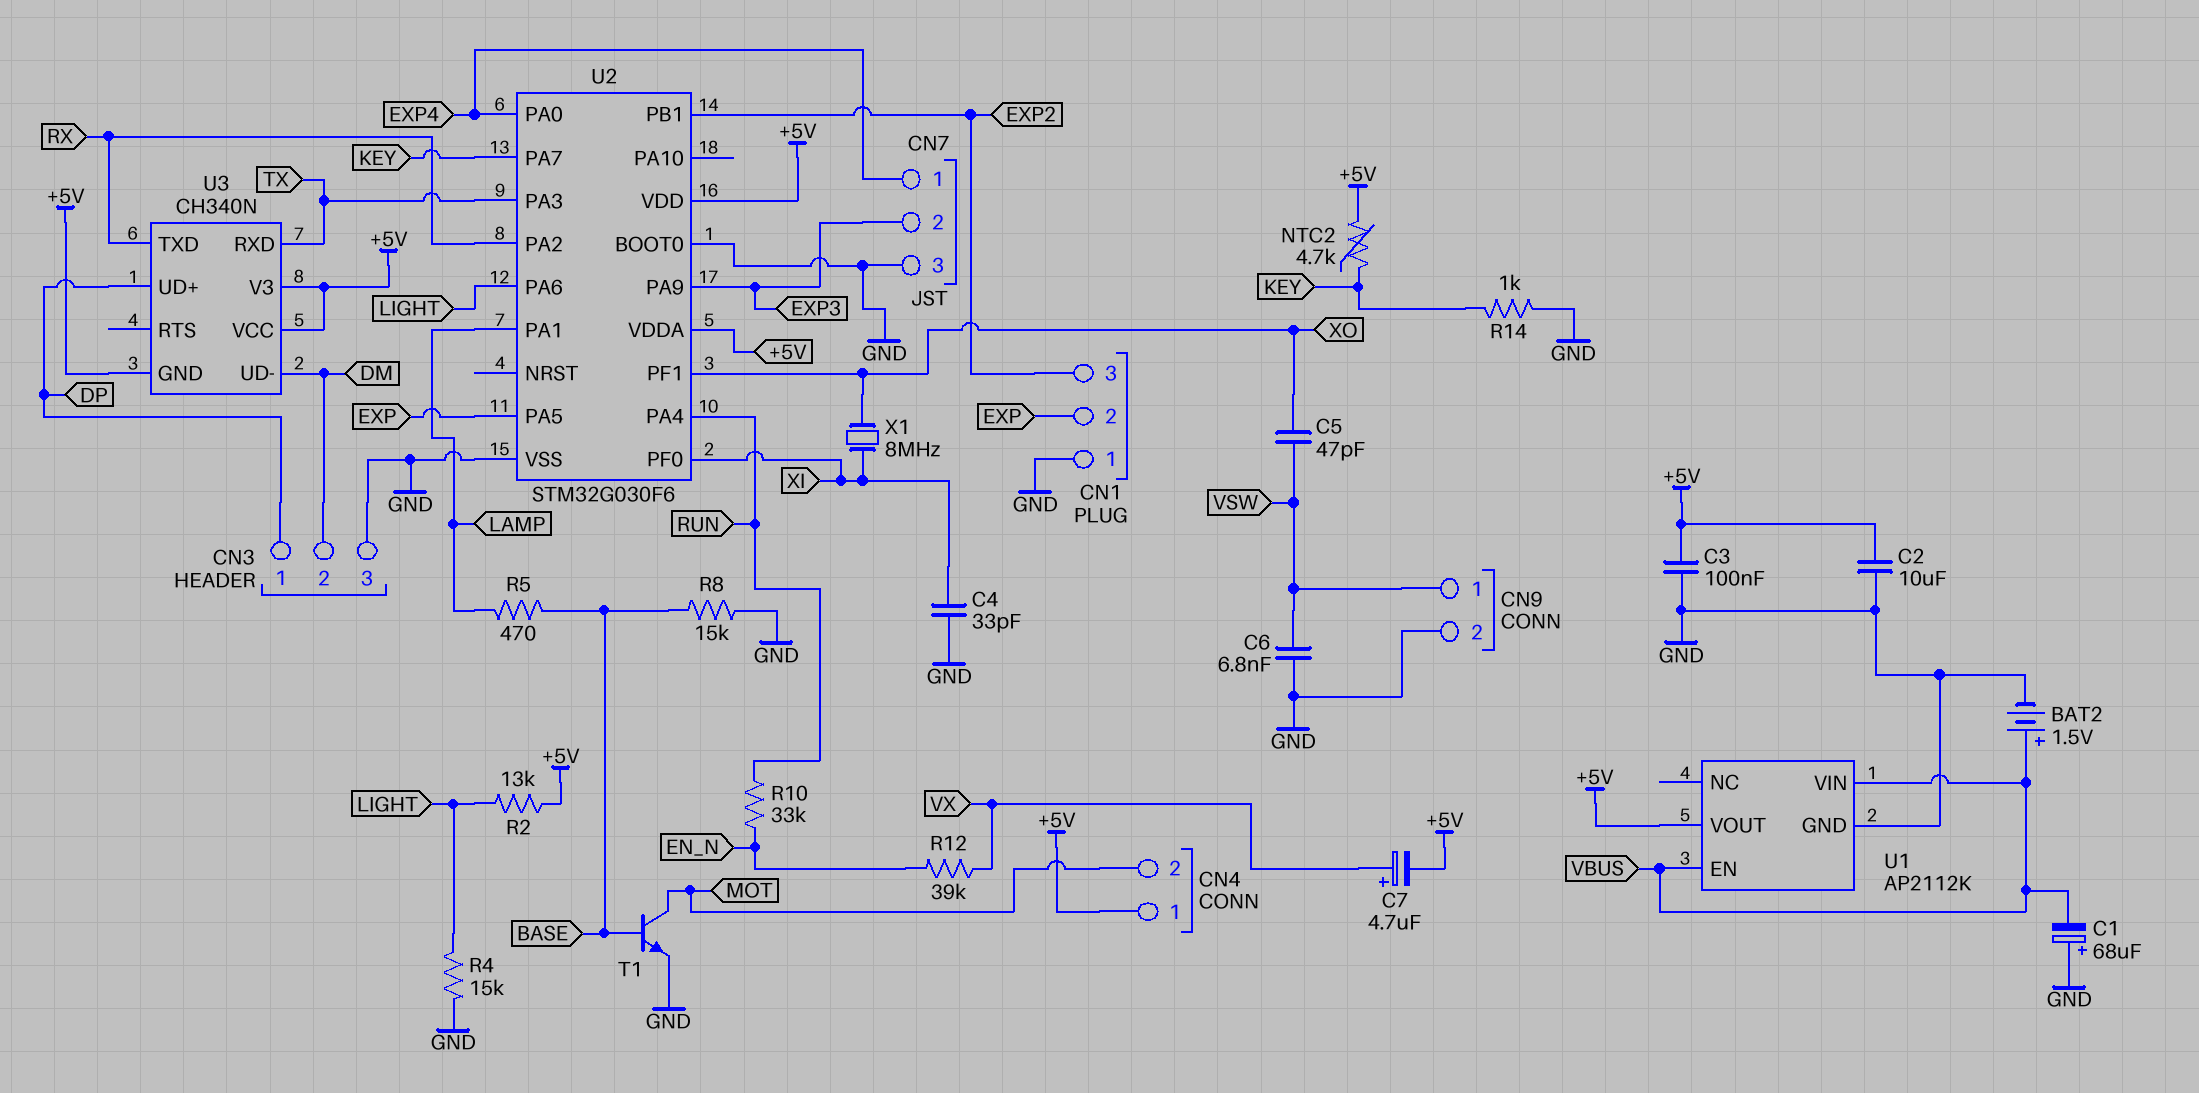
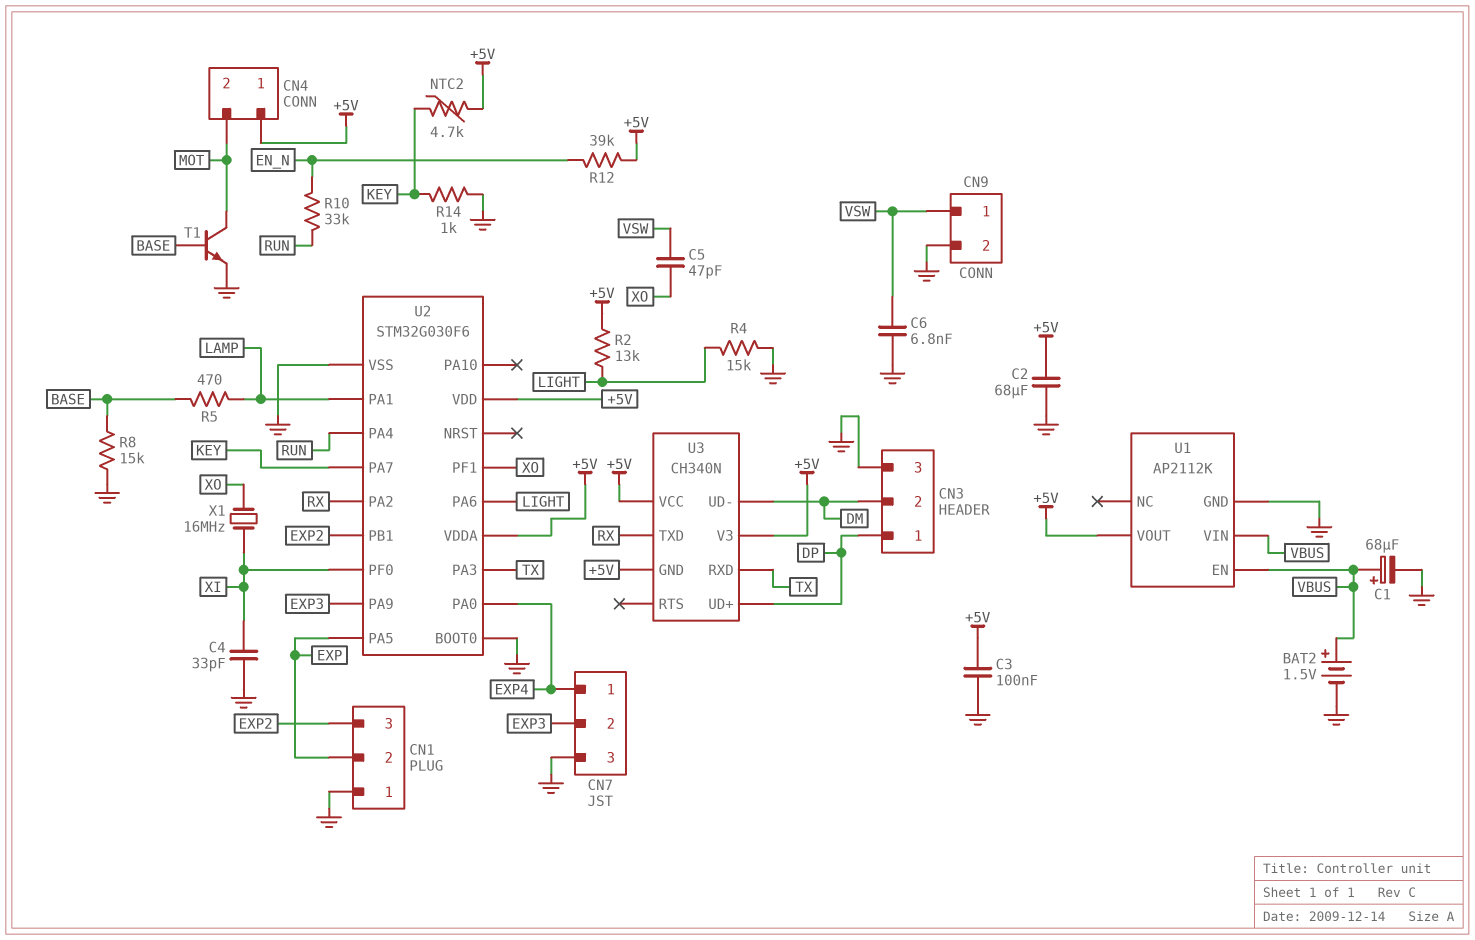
C1: 68uF (plus GND, minus VBUS) -> 68uF (plus VBUS, minus GND)
C2: 10uF (+5V, GND) -> 68uF (+5V, GND)
C7: 4.7uF (plus VX, minus +5V) -> none
R12: 39k (EN_N, VX) -> 39k (+5V, EN_N)
X1: 8MHz (XI, XO) -> 16MHz (XI, XO)

